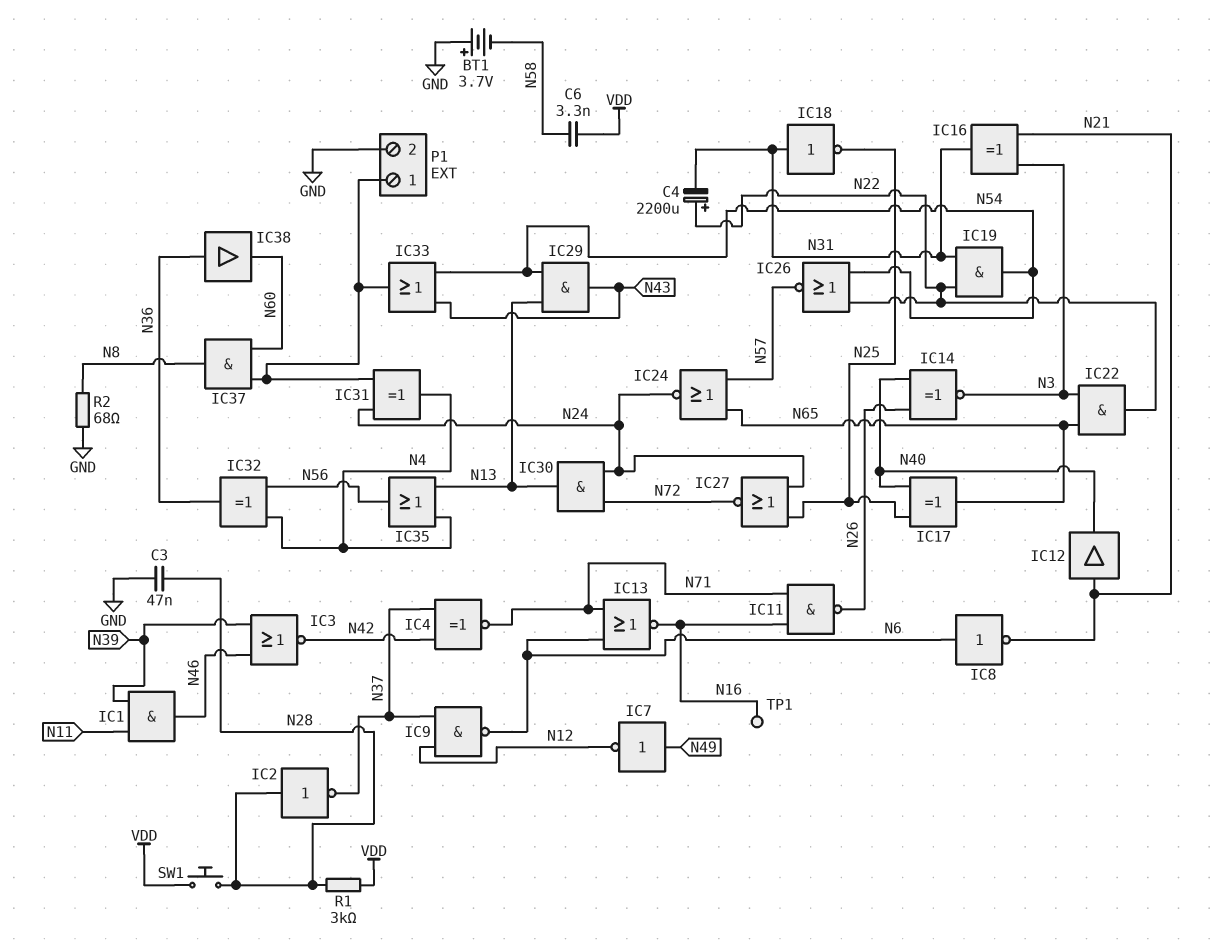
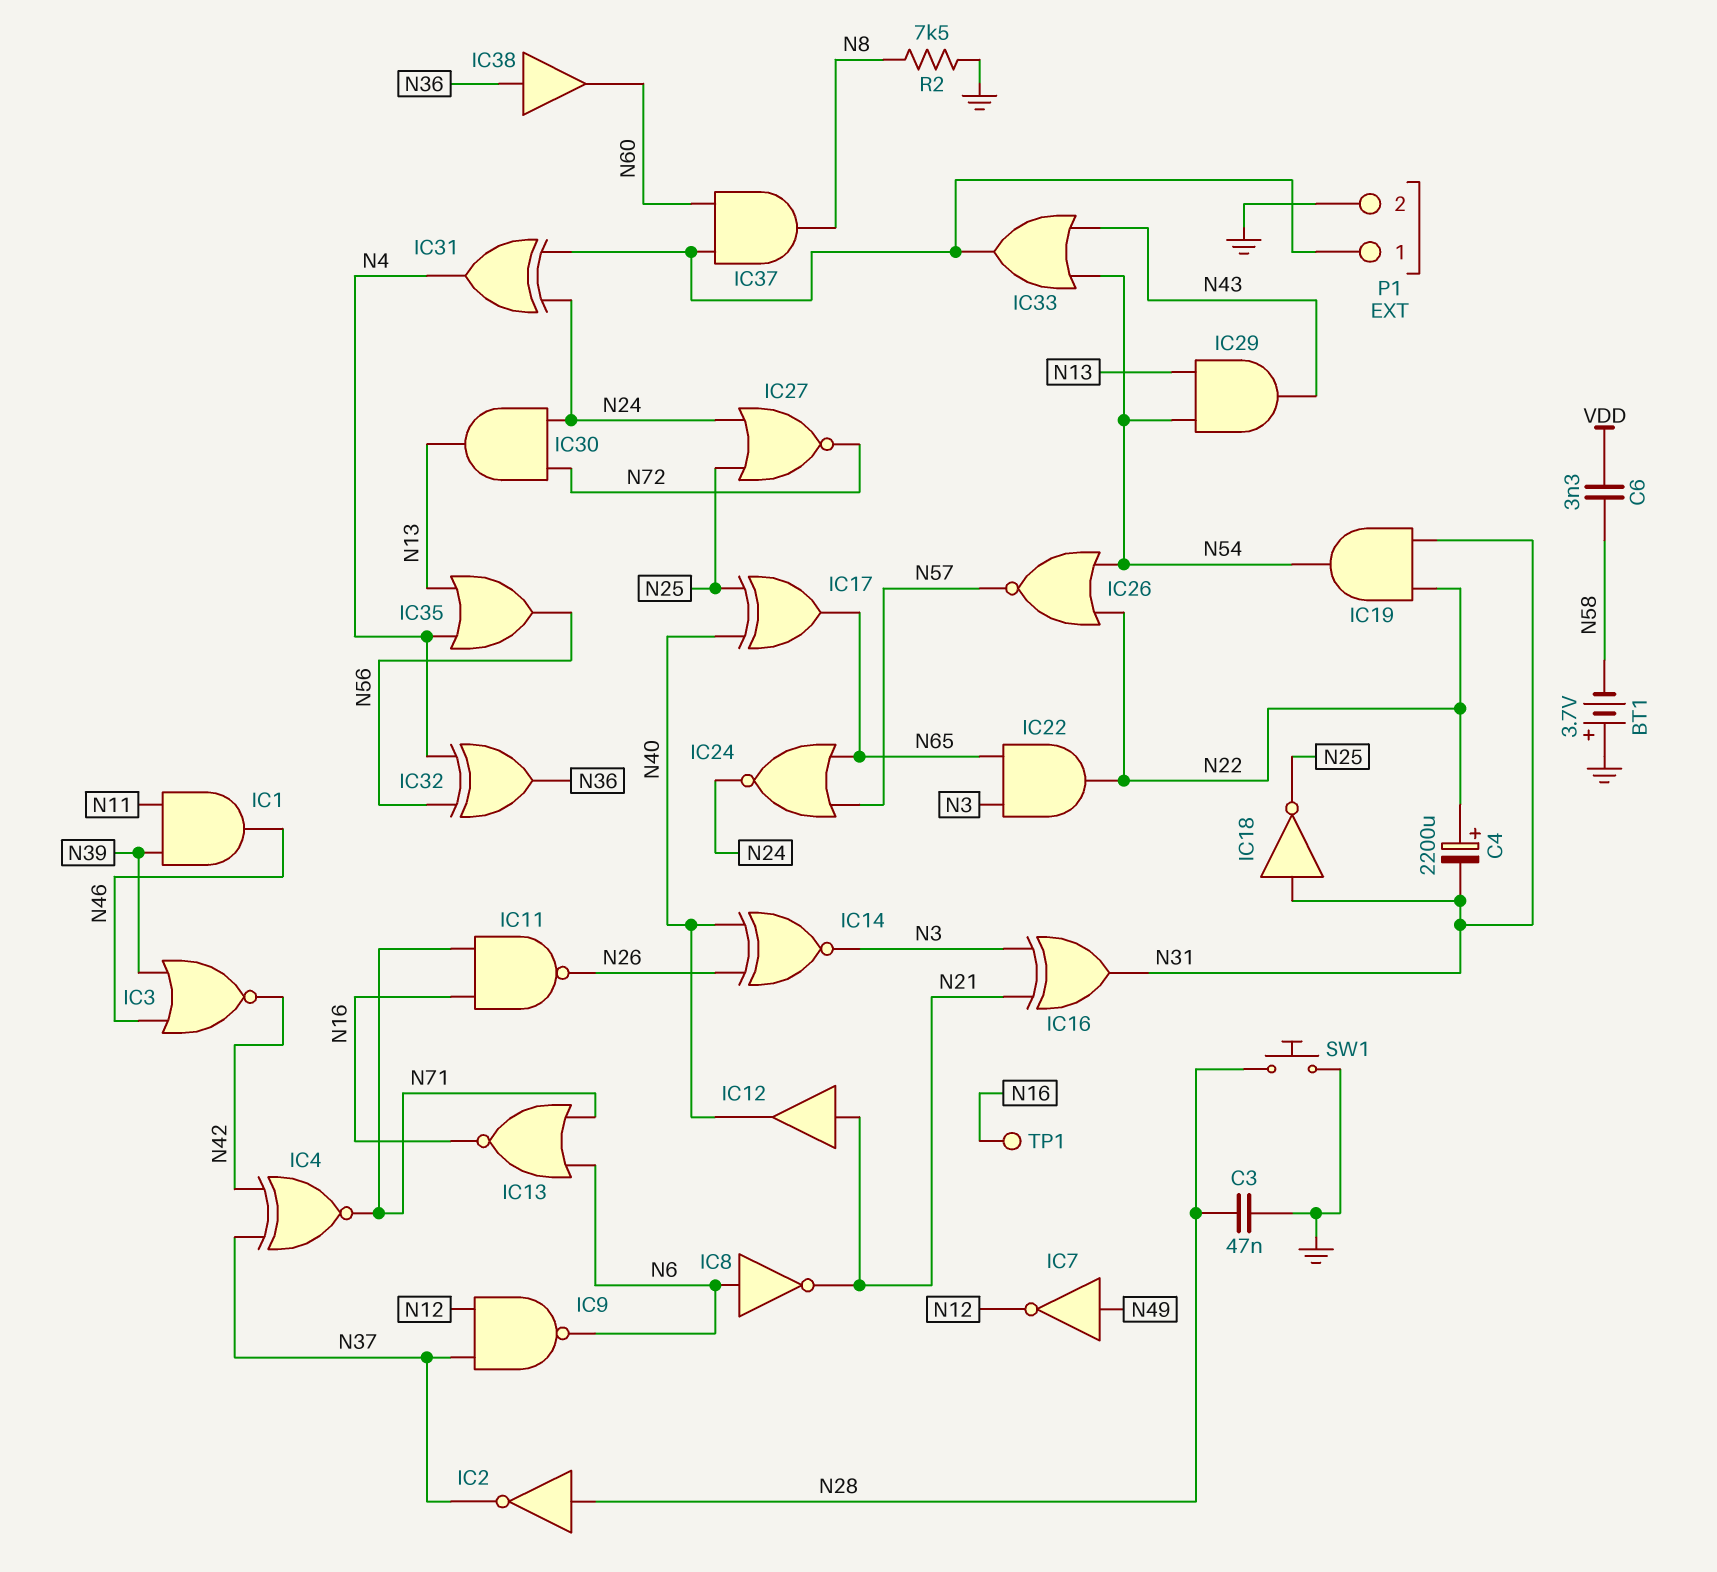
R1: 3k (N28, VDD) -> none
R2: 68 (GND, N8) -> 7.5k (GND, N8)
SW1: button (N28, VDD) -> button (GND, N28)

